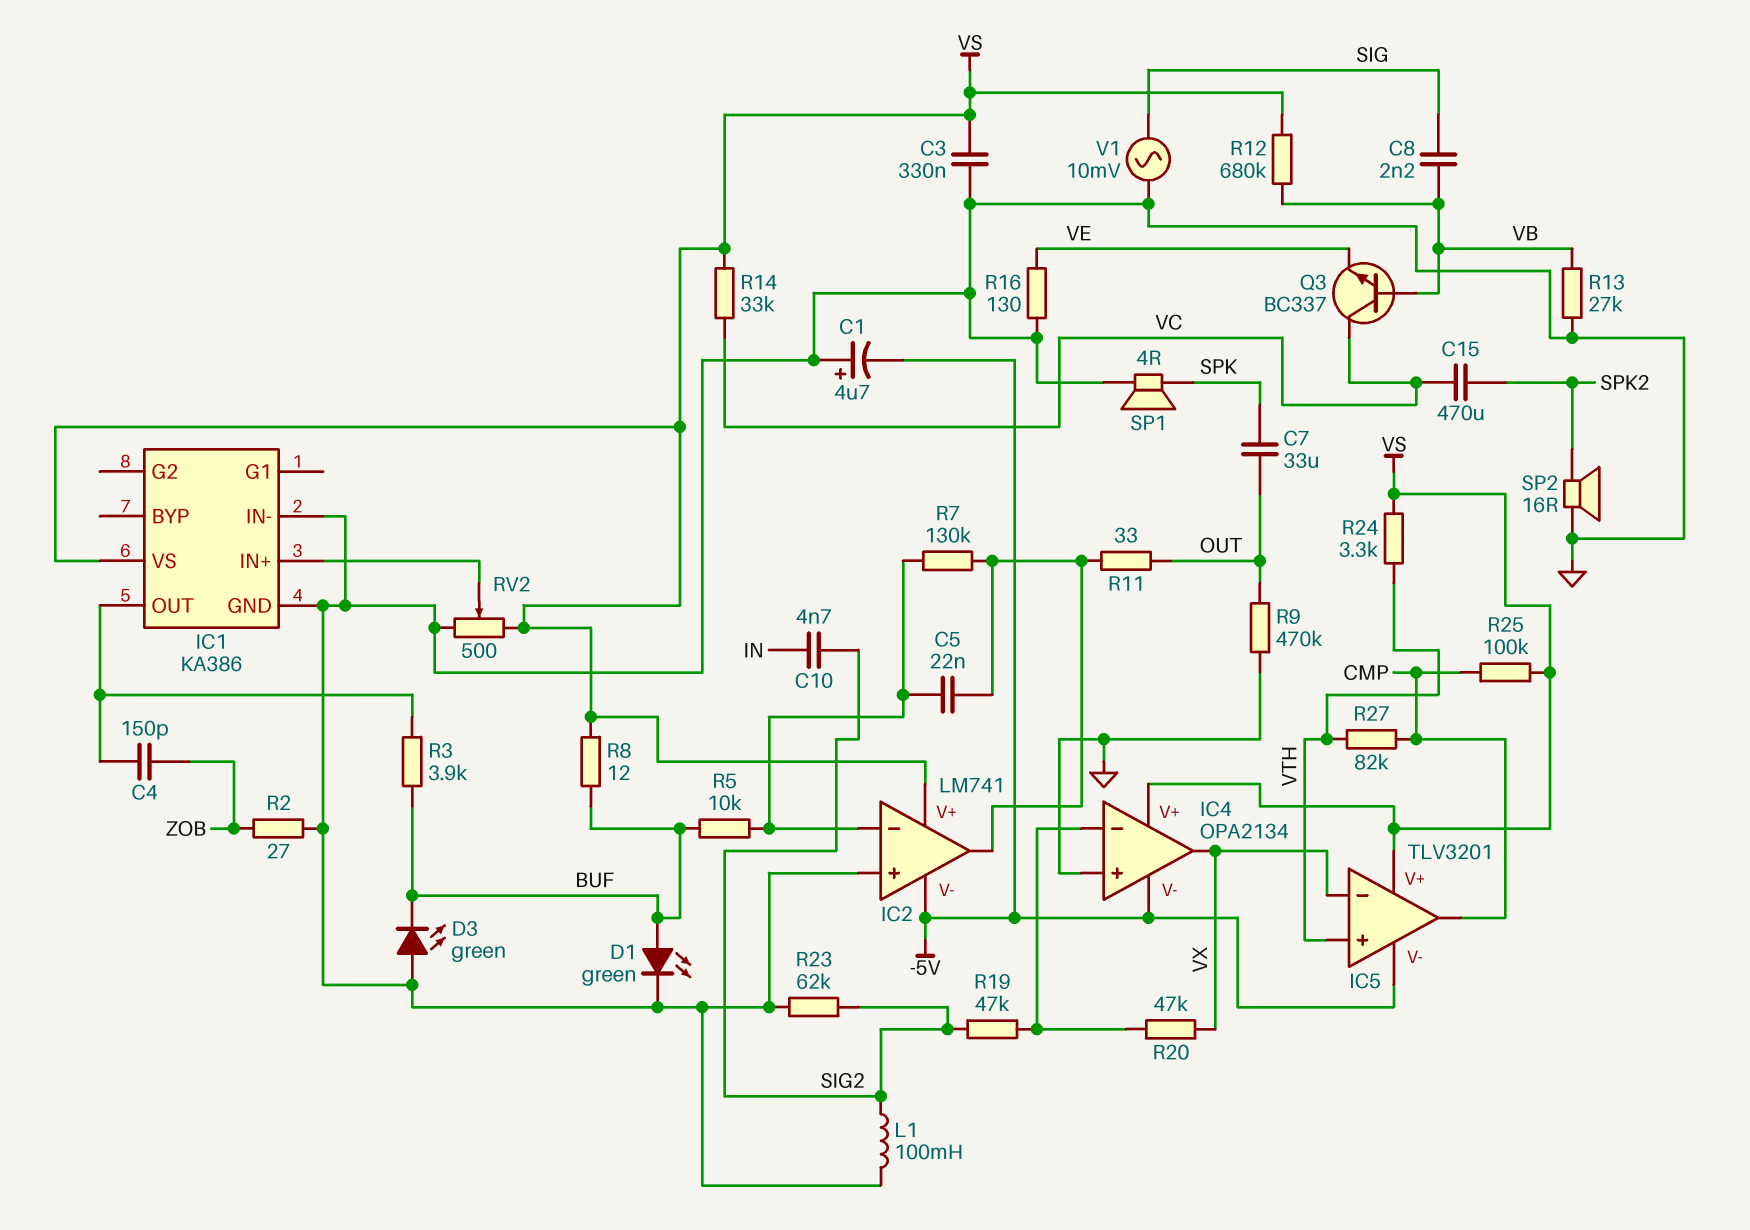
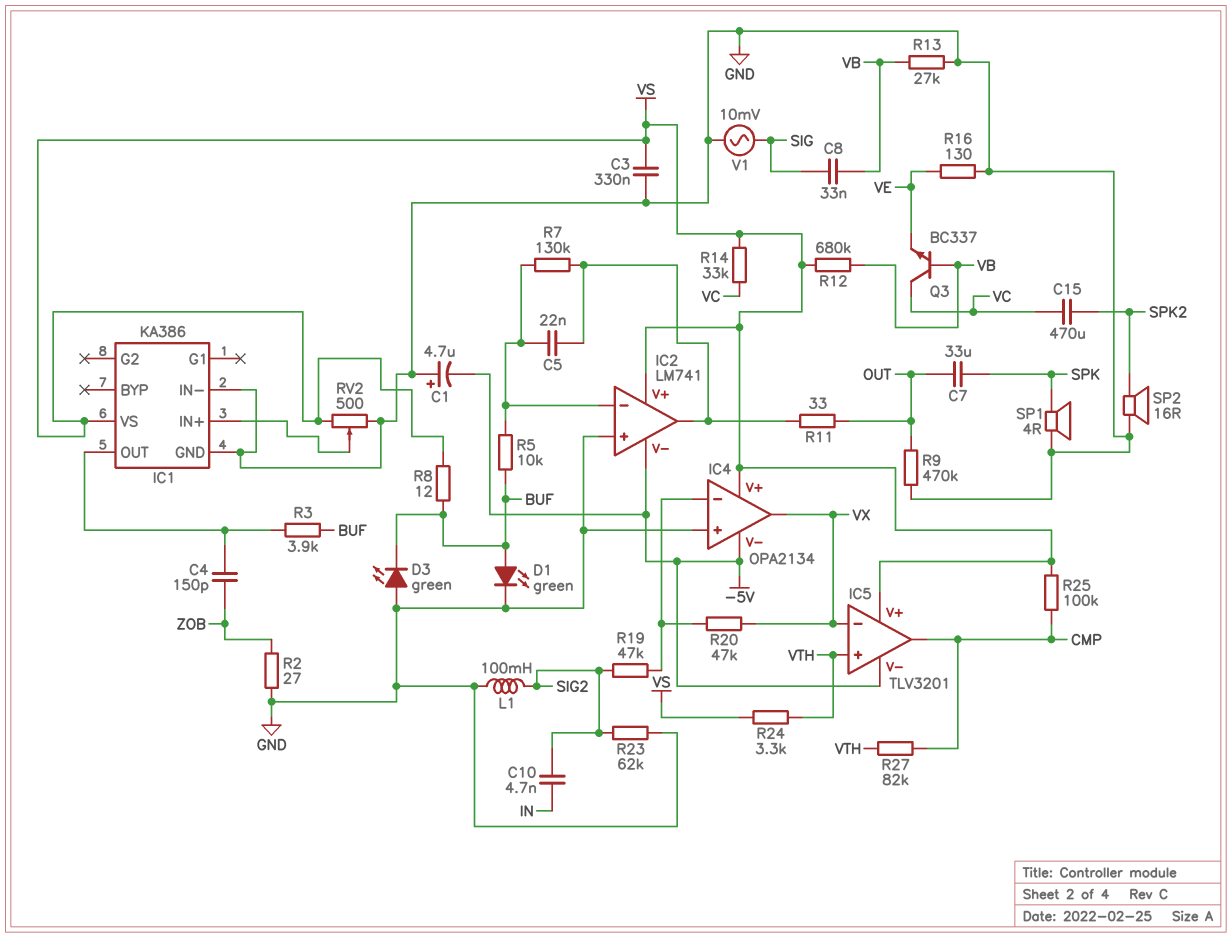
C8: 2.2nF (SIG, VB) -> 33nF (SIG, VB)

